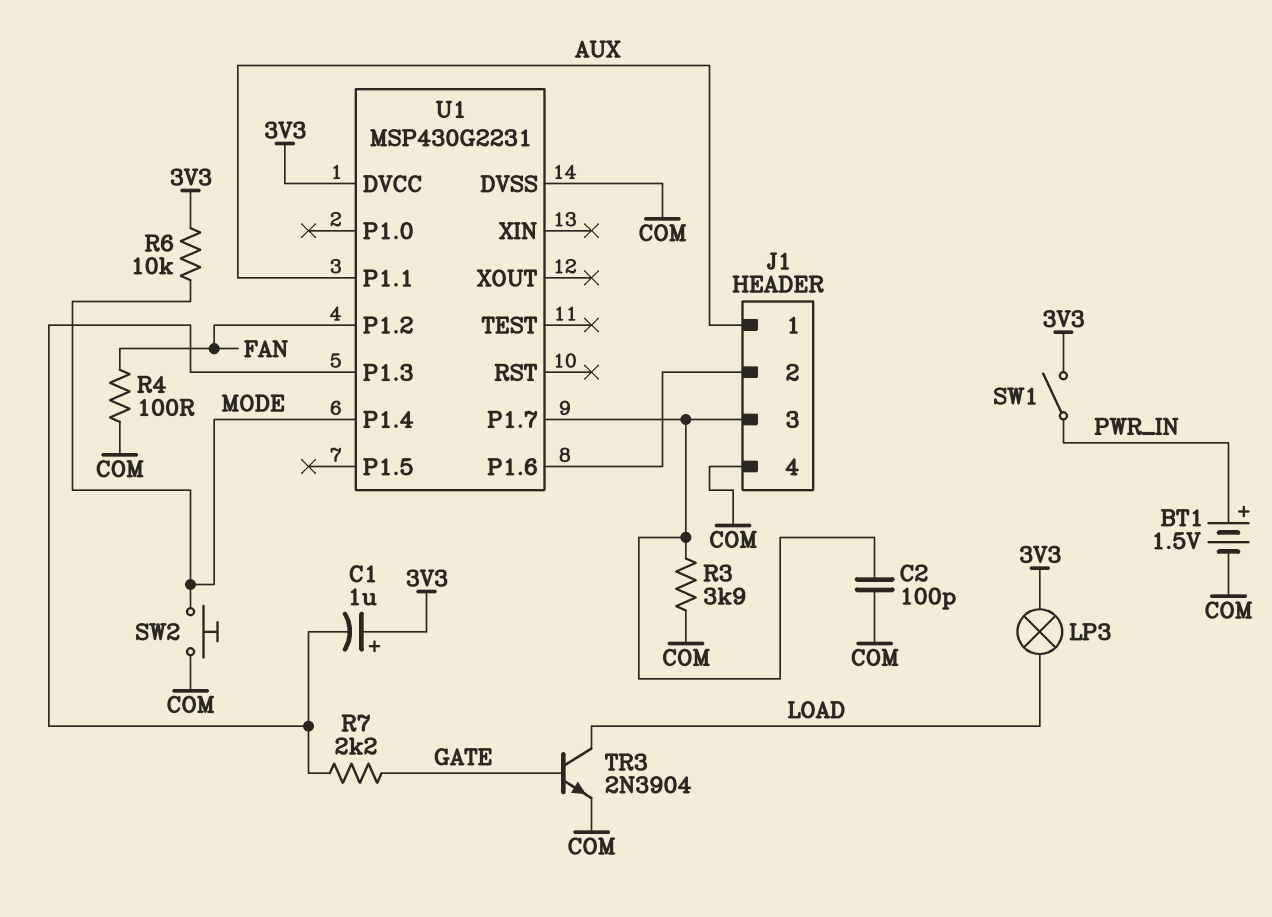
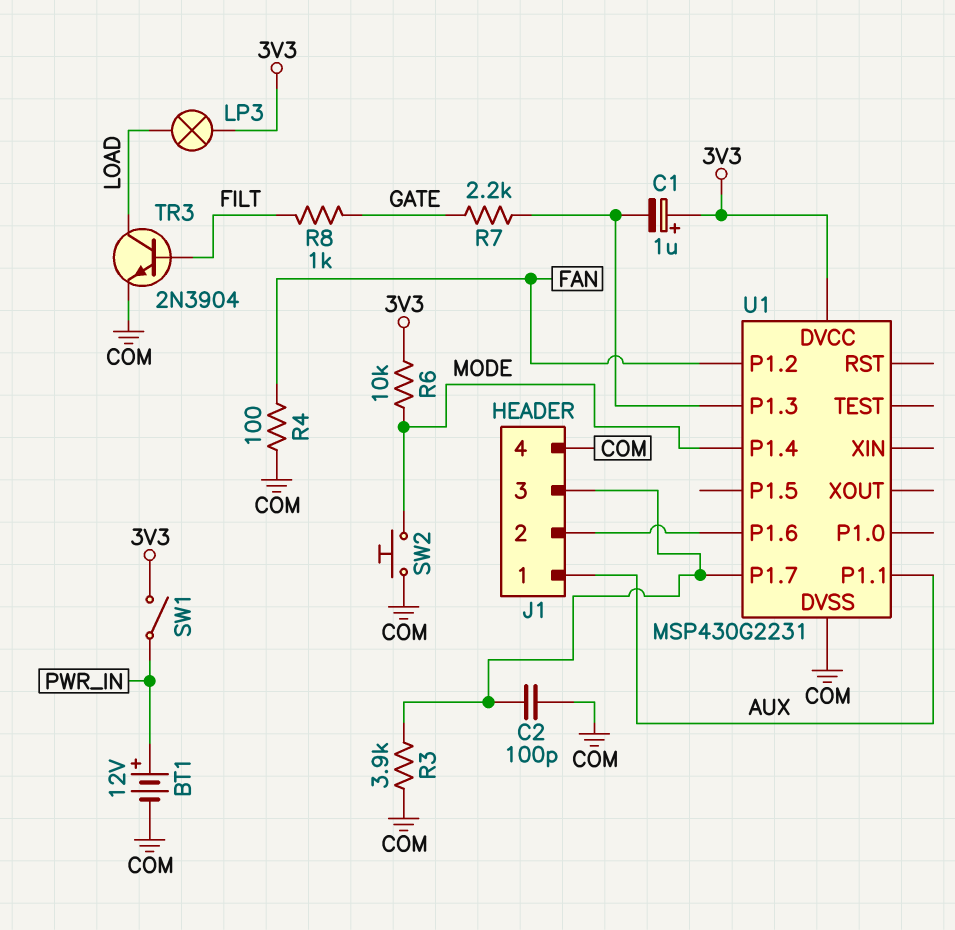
BT1: 1.5V (plus PWR_IN, minus COM) -> 12V (plus PWR_IN, minus COM)
R8: none -> 1k (FILT, GATE)
TR3: NPN 2N3904 (B GATE, C LOAD, E COM) -> NPN 2N3904 (B FILT, C LOAD, E COM)

